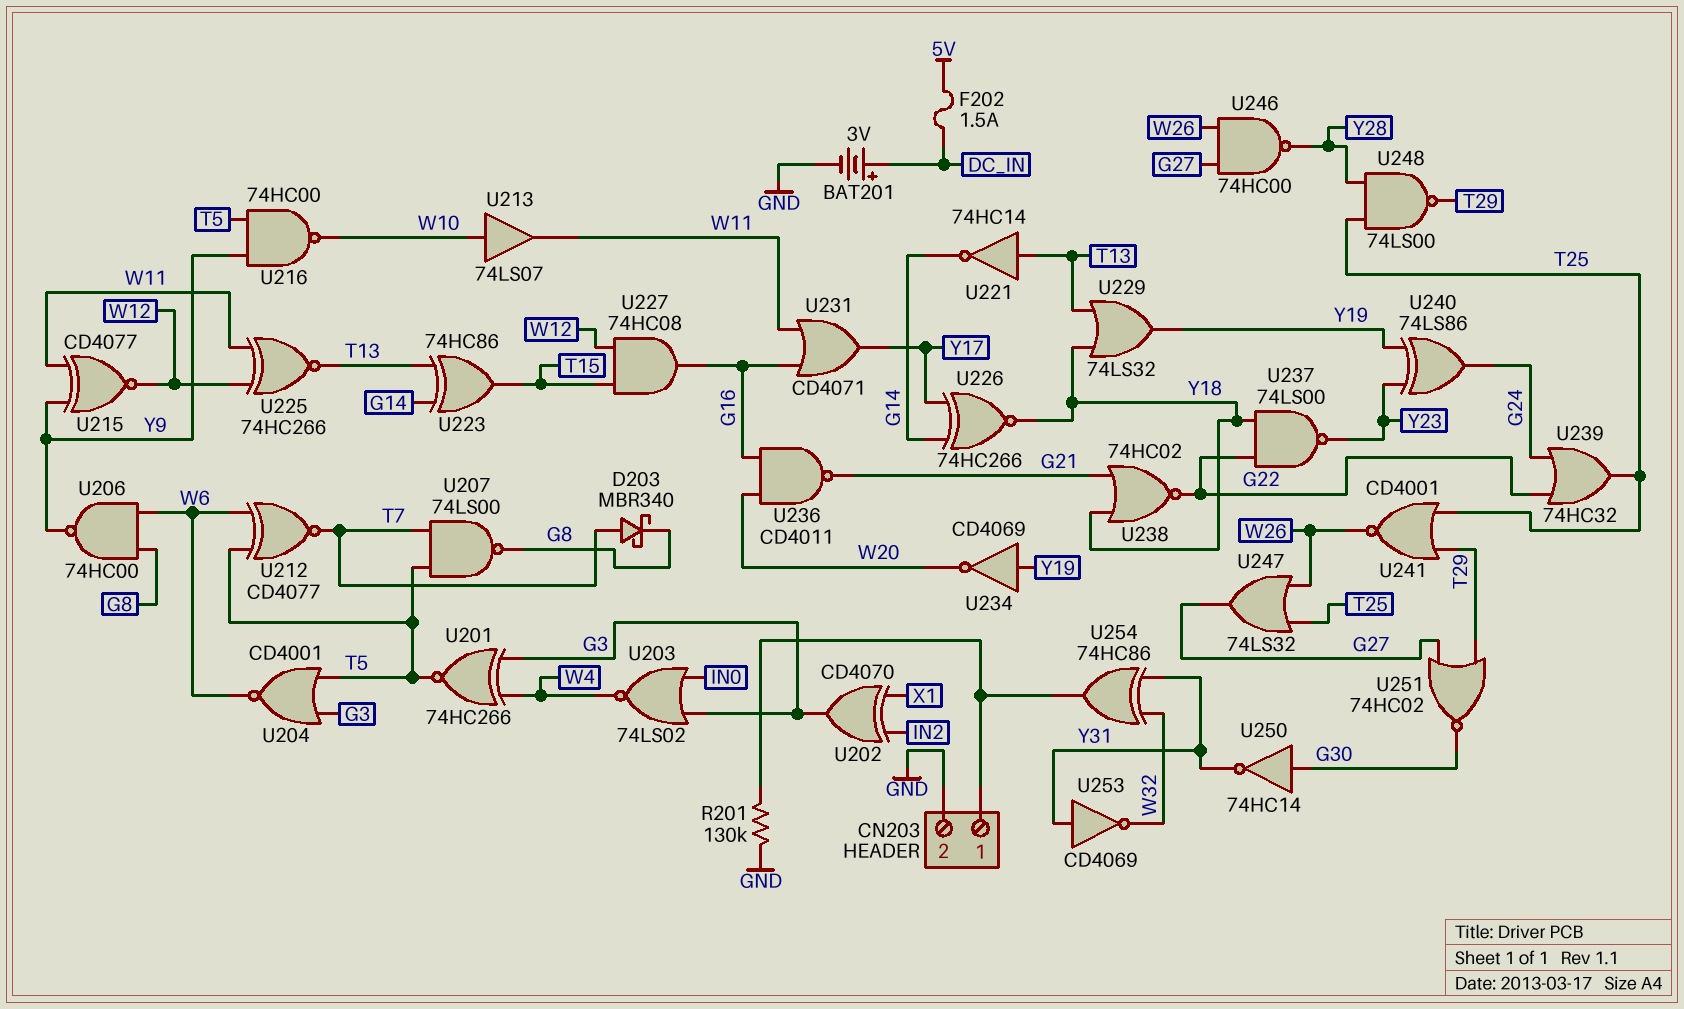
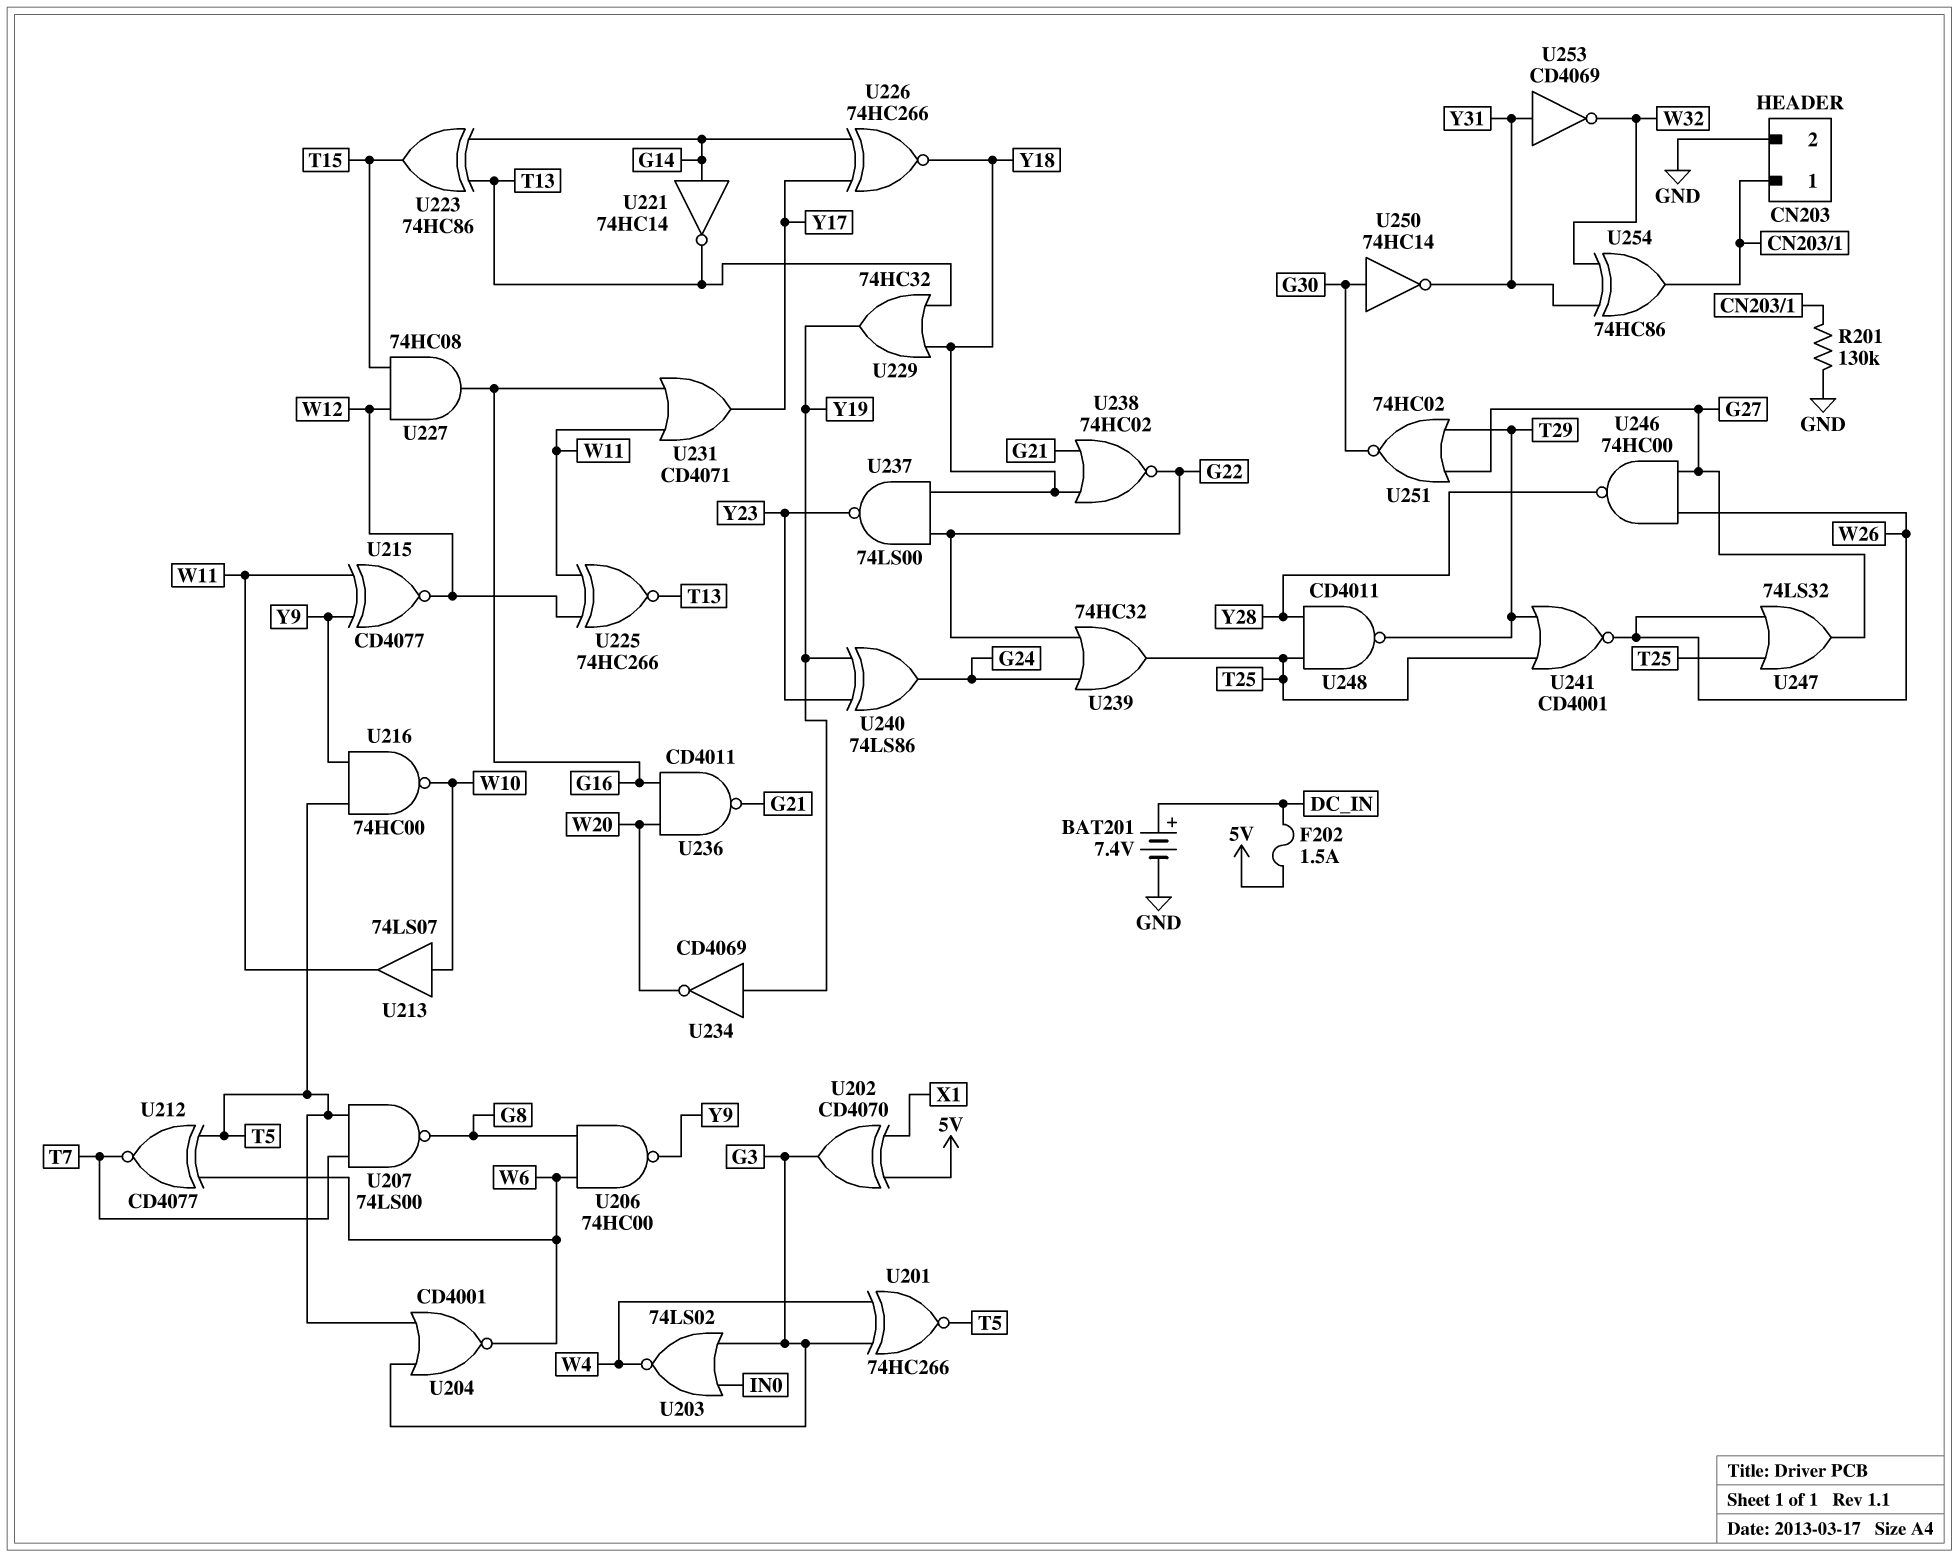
BAT201: 3V (plus DC_IN, minus GND) -> 7.4V (plus DC_IN, minus GND)
D203: schottky MBR340 (A T7, K G8) -> none
U202: XOR CD4070 (in IN2, in X1, out G3) -> XOR CD4070 (in 5V, in X1, out G3)
U221: NOT 74HC14 (in T13, out G14) -> NOT 74HC14 (in G14, out T13)
U229: OR 74LS32 (in T13, in Y18, out Y19) -> OR 74HC32 (in T13, in Y18, out Y19)
U248: NAND 74LS00 (in T25, in Y28, out T29) -> NAND CD4011 (in T25, in Y28, out T29)

